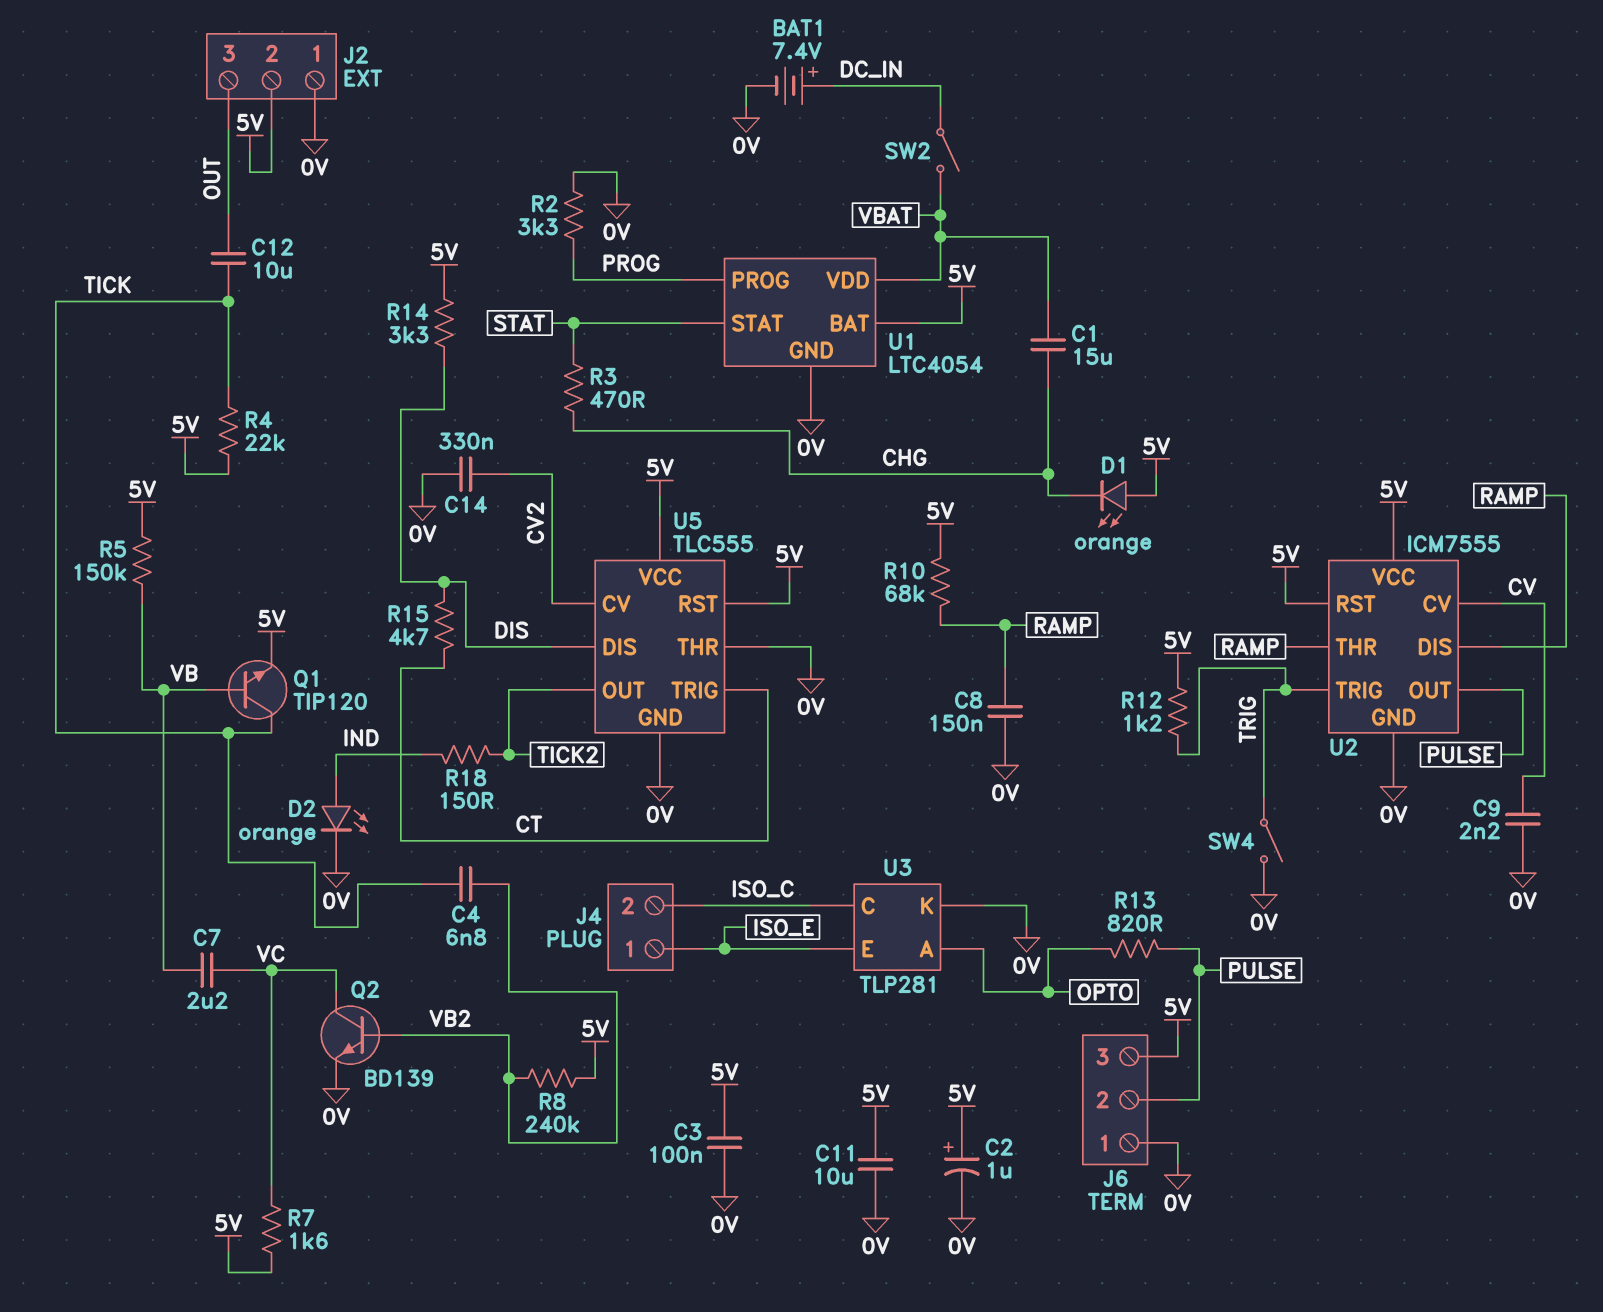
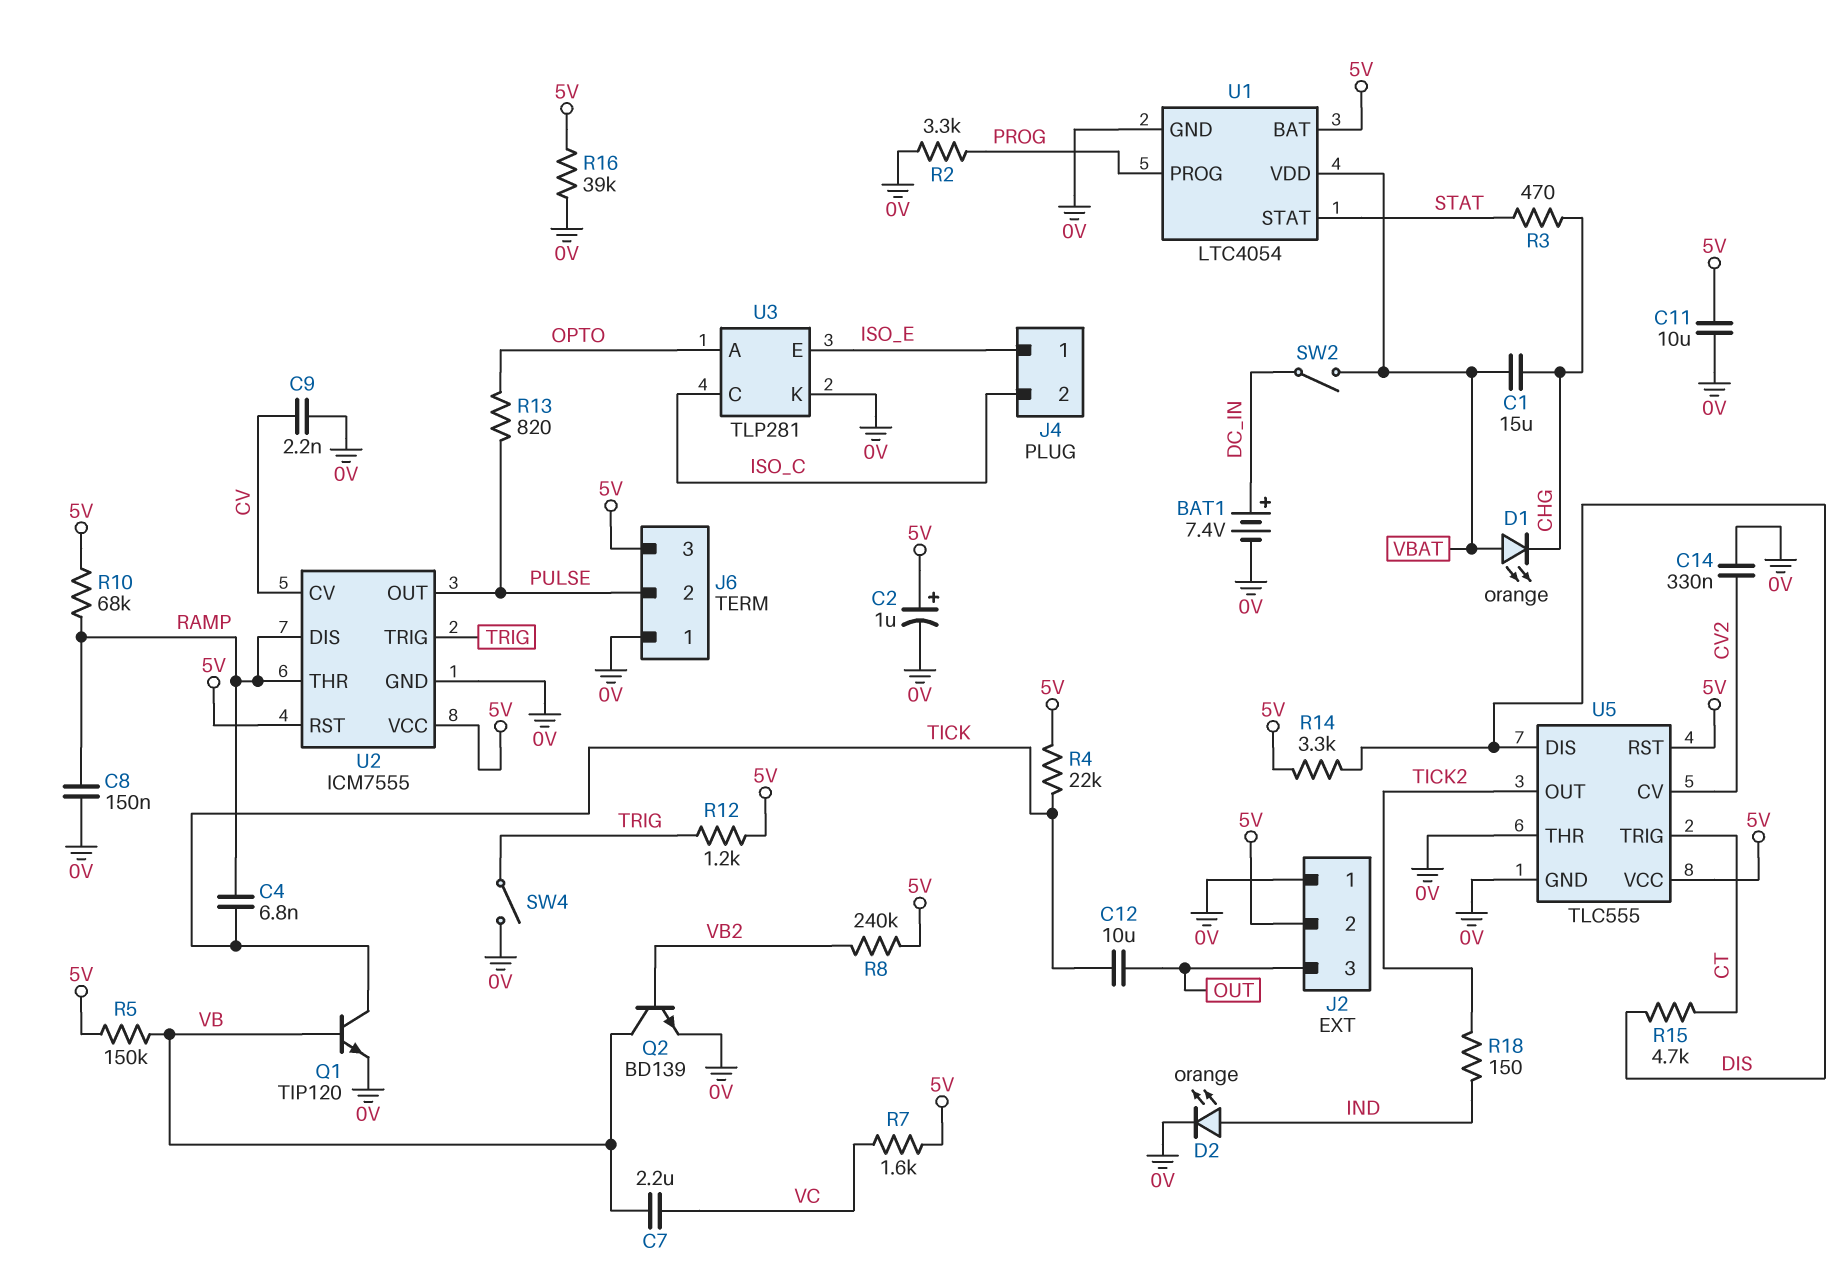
C3: 100nF (0V, 5V) -> none
C4: 6.8nF (TICK, VB2) -> 6.8nF (RAMP, TICK)
D1: LED orange (A 5V, K CHG) -> LED orange (A VBAT, K CHG)
Q1: NPN TIP120 (B VB, C TICK, E 5V) -> NPN TIP120 (B VB, C TICK, E 0V)
Q2: NPN BD139 (B VB2, C VC, E 0V) -> NPN BD139 (B VB2, C VB, E 0V)
R16: none -> 39k (0V, 5V)

